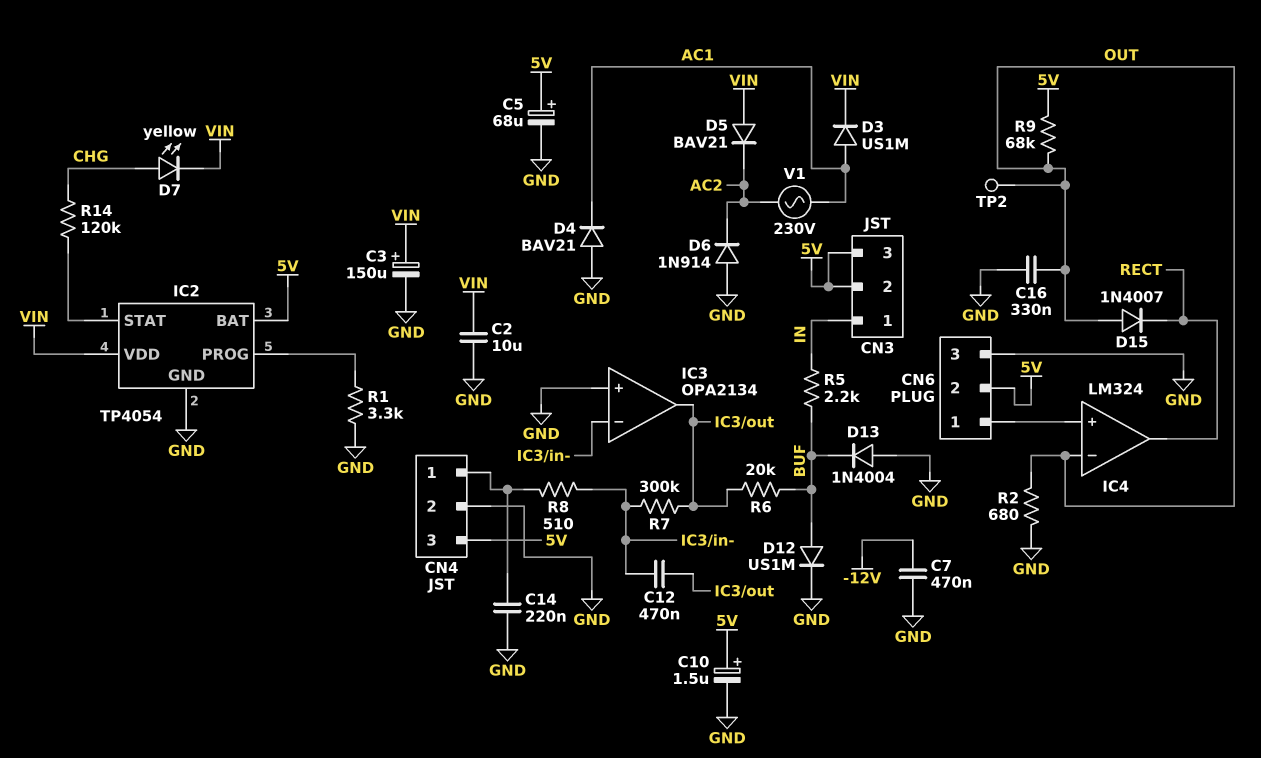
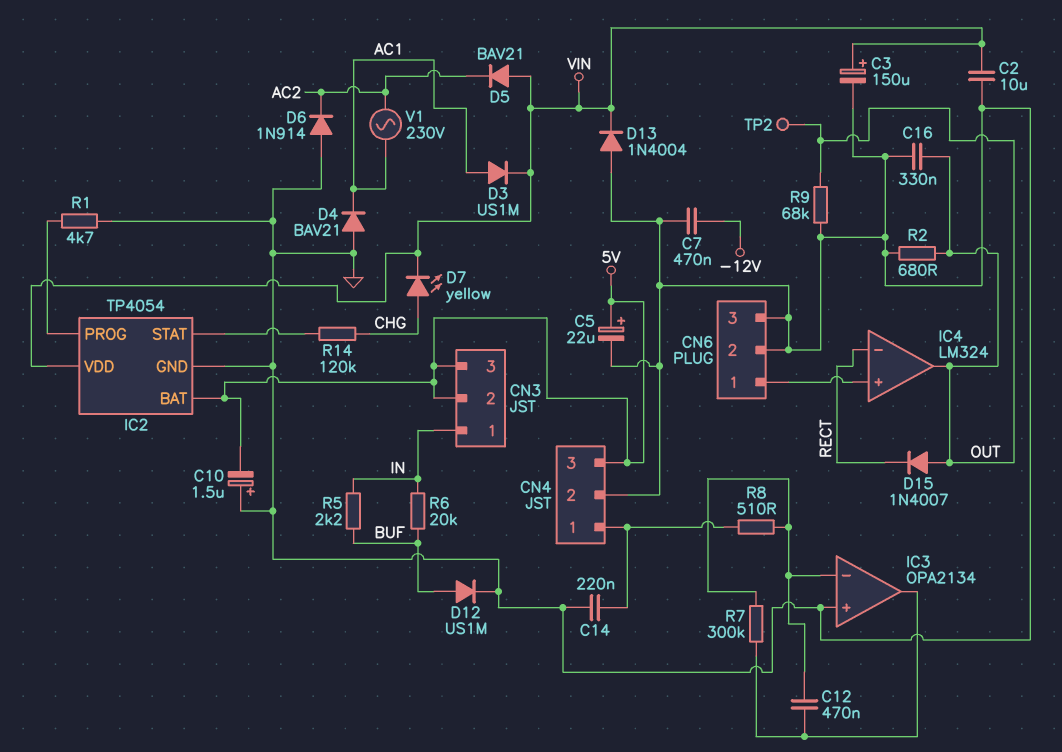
C5: 68uF (plus 5V, minus GND) -> 22uF (plus 5V, minus GND)
C10: 1.5uF (plus 5V, minus GND) -> 1.5uF (plus GND, minus 5V)
CN6 pin 2: 5V -> GND
D13: diode 1N4004 (A GND, K BUF) -> diode 1N4004 (A GND, K VIN)
IC4 pin in-: OUT -> RECT
IC4 pin out: RECT -> OUT
R1: 3.3k (GND, IC2/PROG) -> 4.7k (GND, IC2/PROG)
R6: 20k (BUF, IC3/out) -> 20k (BUF, IN)
R9: 68k (5V, OUT) -> 68k (GND, OUT)

